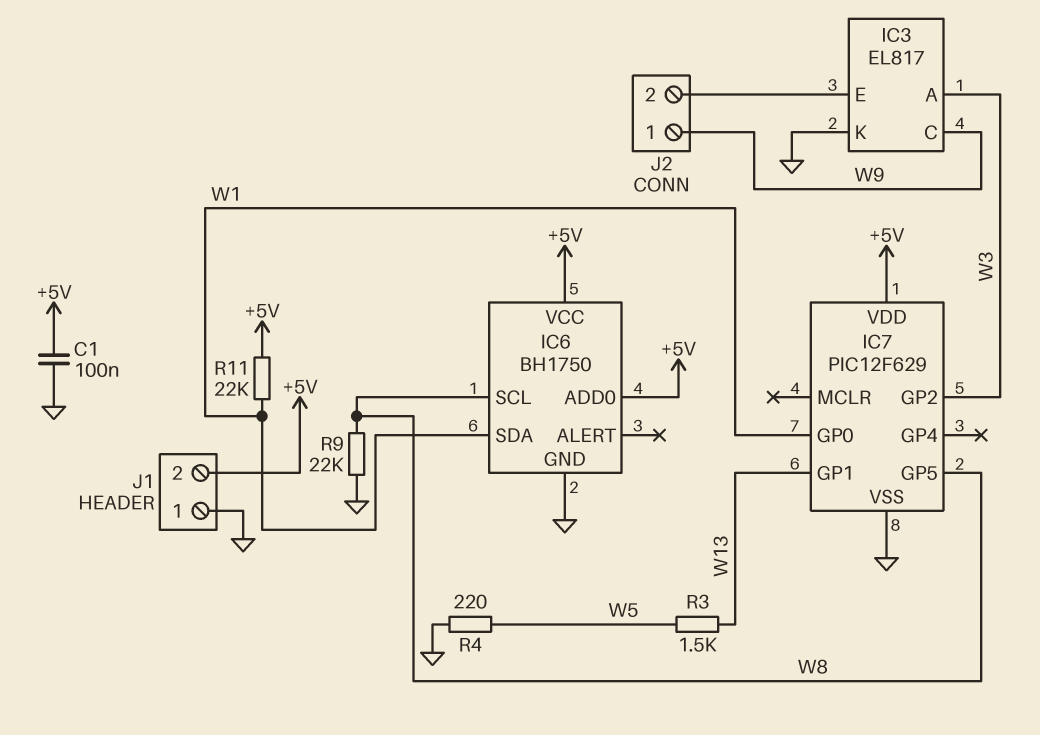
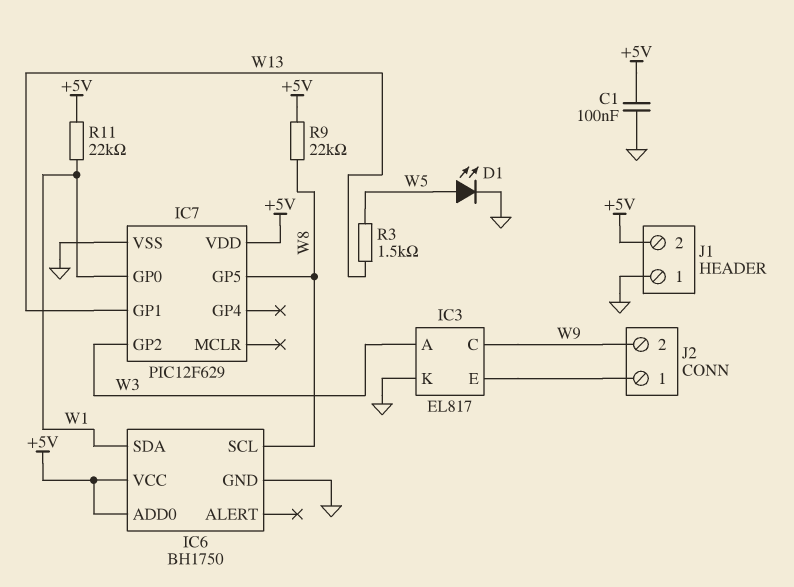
D1: none -> LED (A W5, K GND)
J2 pin 1: W9 -> IC3/E
J2 pin 2: IC3/E -> W9
R4: 220 (GND, W5) -> none
R9: 22k (GND, W8) -> 22k (+5V, W8)

